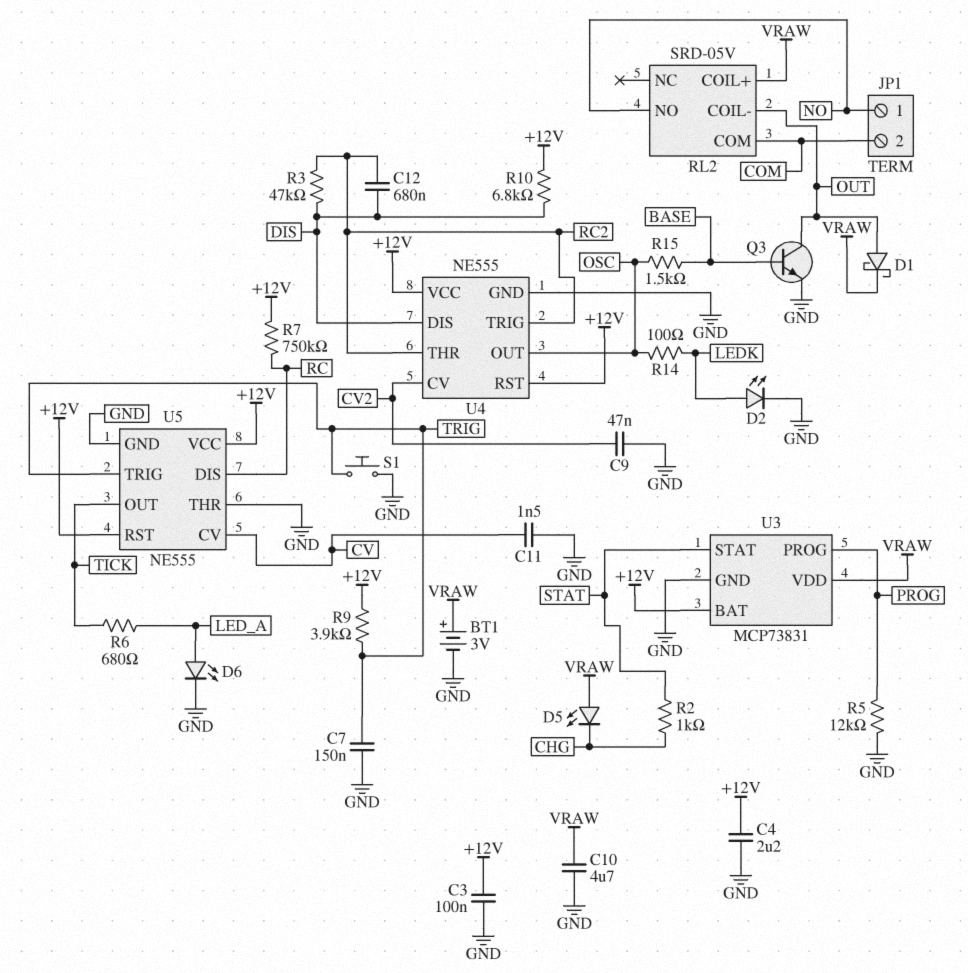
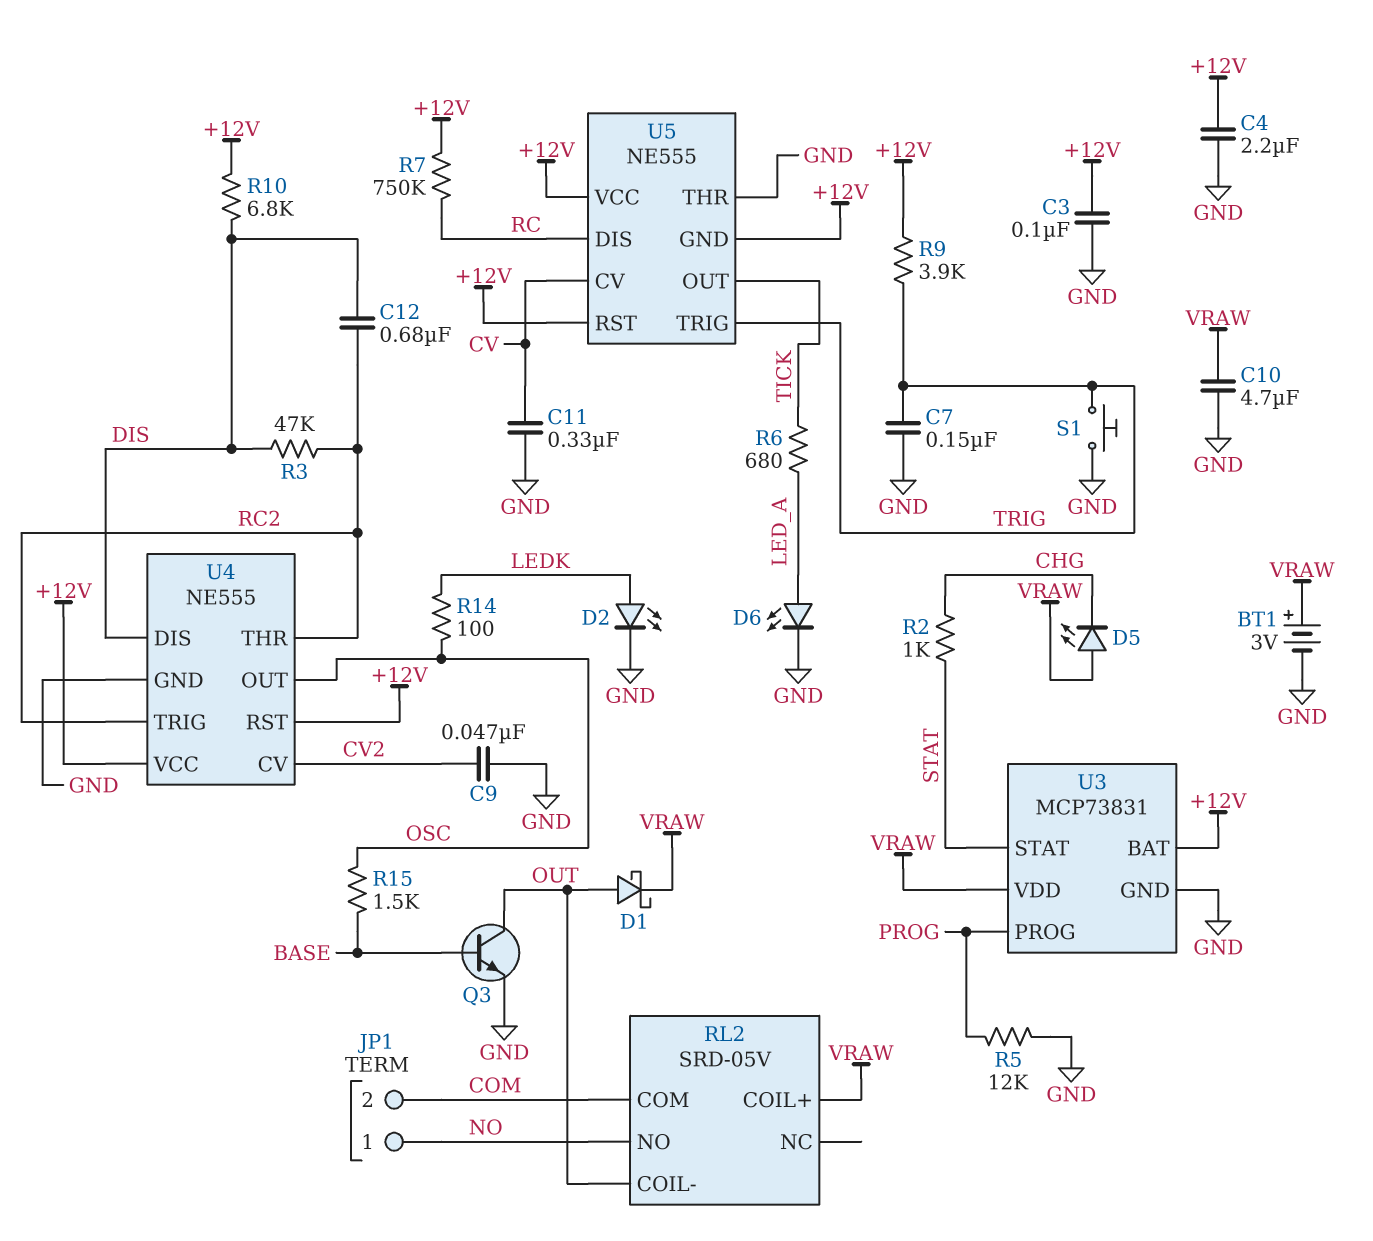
C11: 1.5nF (CV, GND) -> 330nF (CV, GND)
U5 pin GND: GND -> +12V

